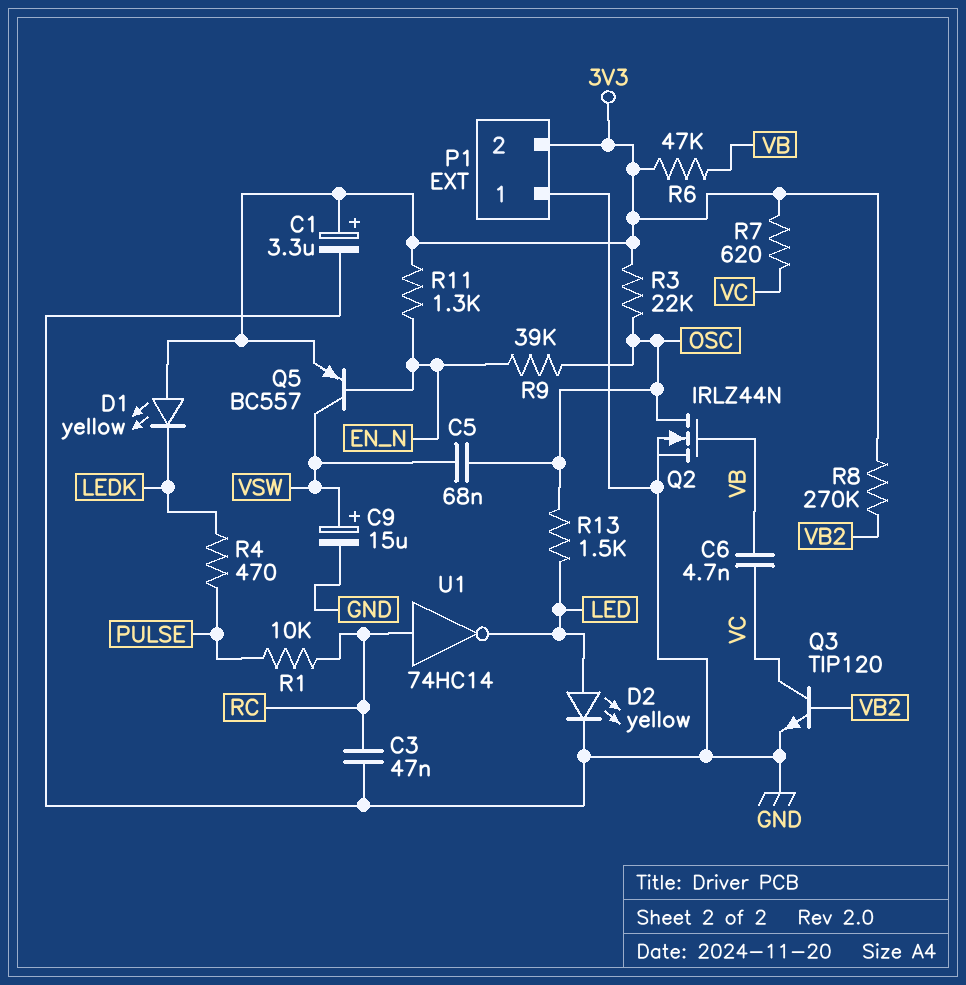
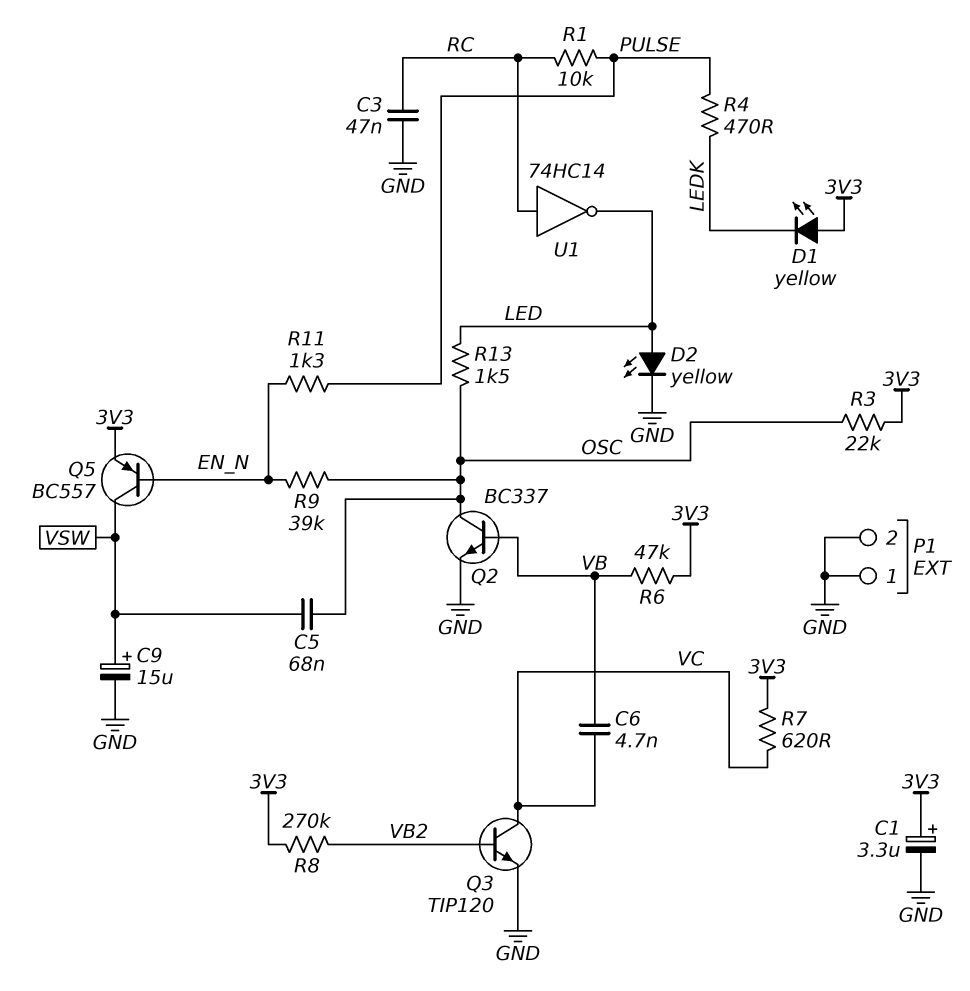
P1 pin 2: 3V3 -> GND
Q2: NMOS IRLZ44N (G VB, D OSC, S GND) -> NPN BC337 (B VB, C OSC, E GND)
R11: 1.3k (3V3, EN_N) -> 1.3k (EN_N, PULSE)

